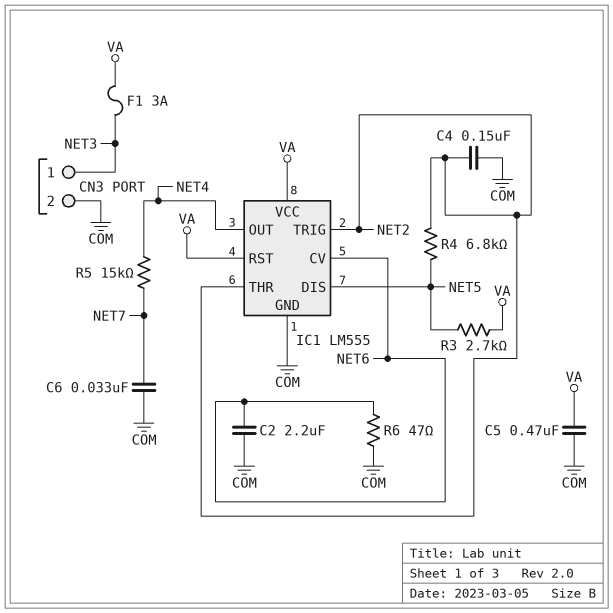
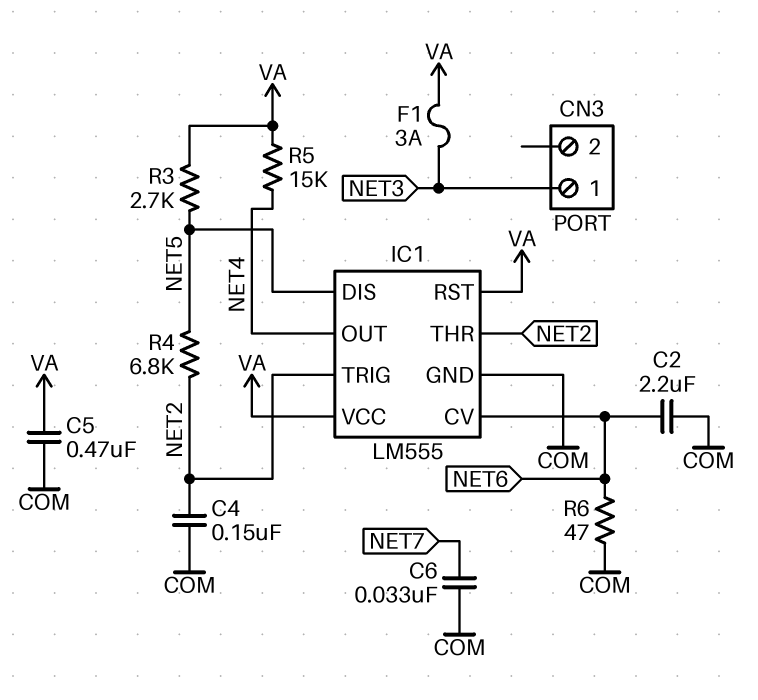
CN3 pin 2: COM -> none
R5: 15k (NET4, NET7) -> 15k (NET4, VA)

